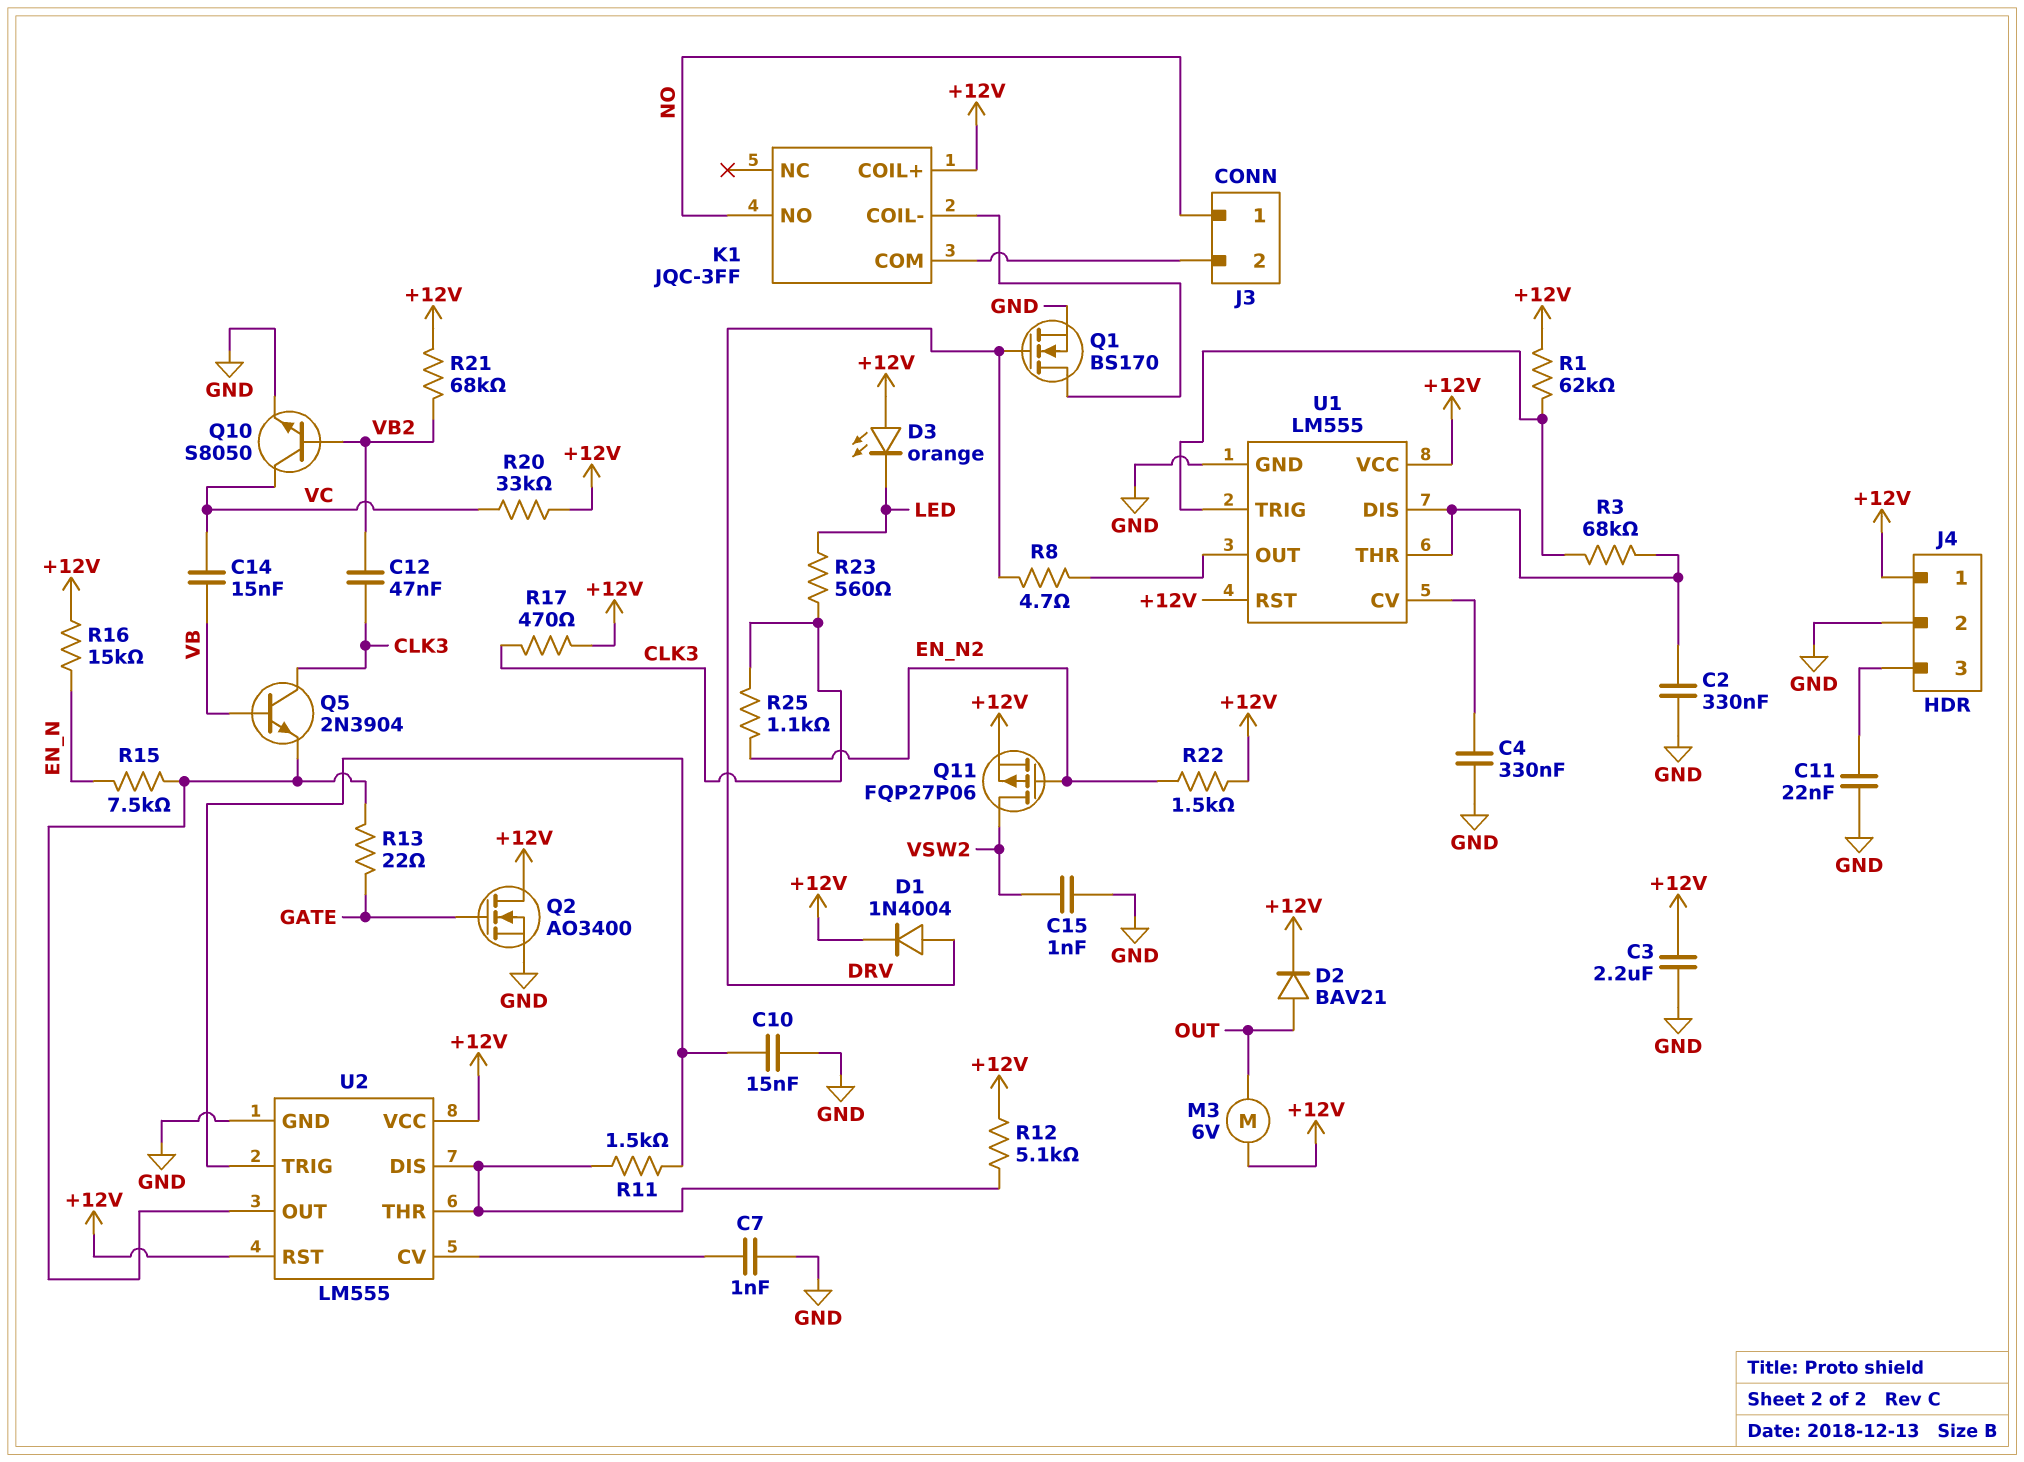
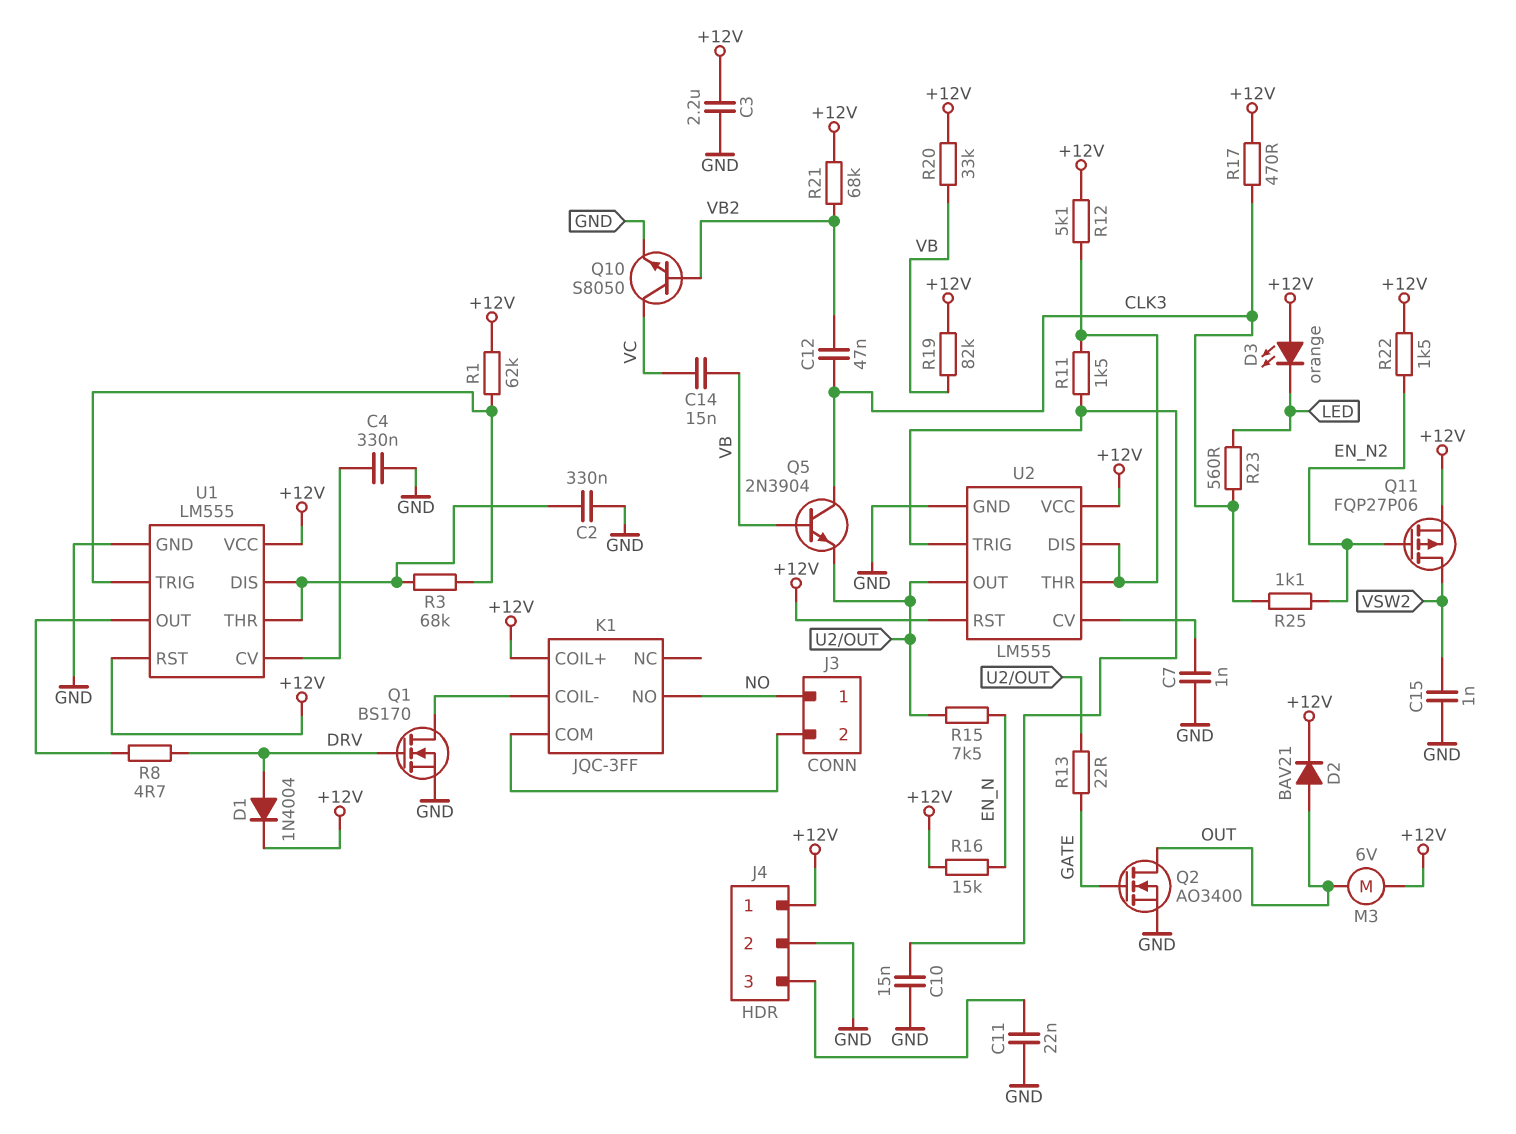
Q2: NMOS AO3400 (G GATE, D +12V, S GND) -> NMOS AO3400 (G GATE, D OUT, S GND)
R19: none -> 82k (+12V, VB)
R20: 33k (+12V, VC) -> 33k (+12V, VB)

